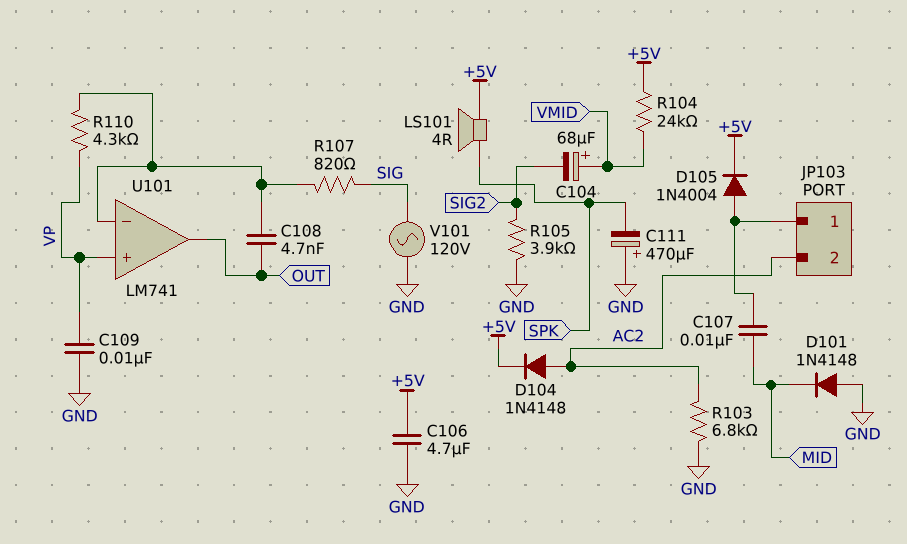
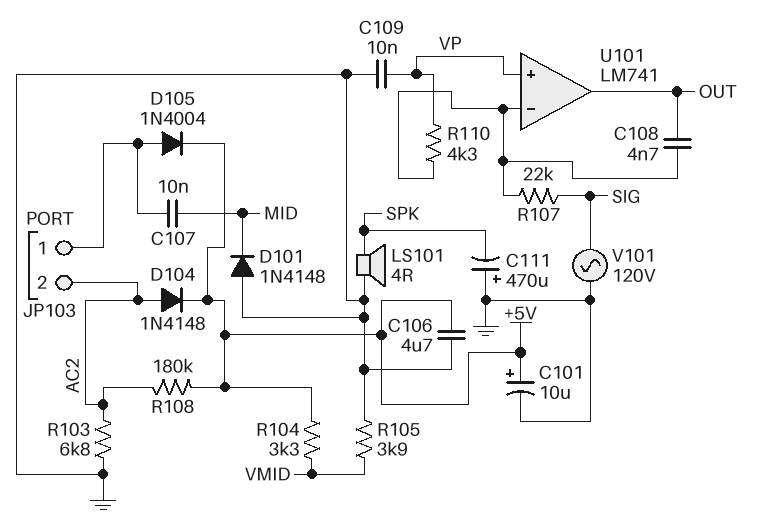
C101: none -> 10uF (plus +5V, minus GND)
C104: 68uF (plus VMID, minus SIG2) -> none
LS101: speaker 4R (+5V, SPK) -> speaker 4R (GND, SPK)
R104: 24k (+5V, VMID) -> 3.3k (+5V, VMID)
R105: 3.9k (GND, SIG2) -> 3.9k (GND, VMID)
R107: 820 (SIG, U101/in-) -> 22k (SIG, U101/in-)
R108: none -> 180k (+5V, AC2)

